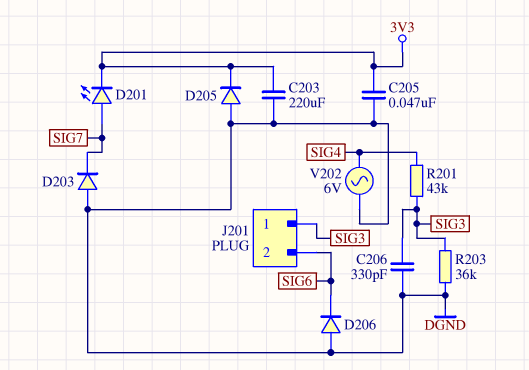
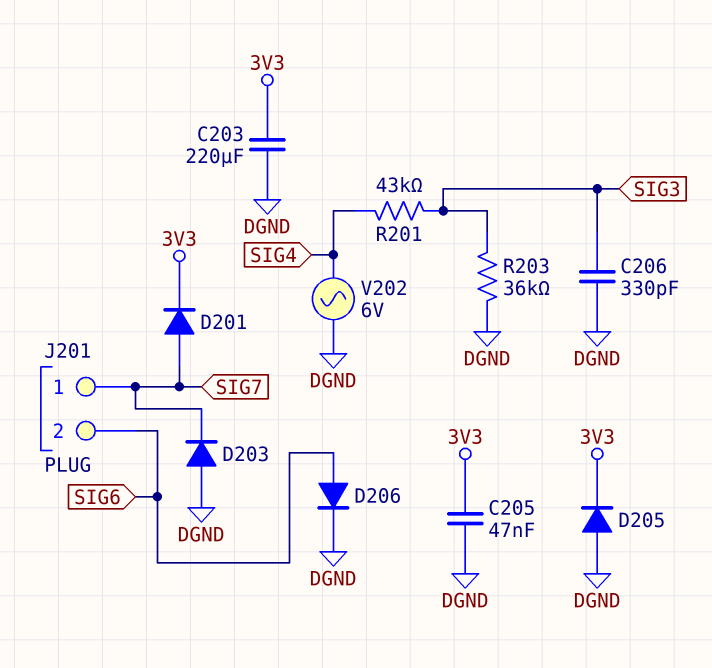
D201: LED (A SIG7, K 3V3) -> diode (A SIG7, K 3V3)
D206: diode (A DGND, K SIG6) -> diode (A SIG6, K DGND)
J201 pin 1: SIG3 -> SIG7

